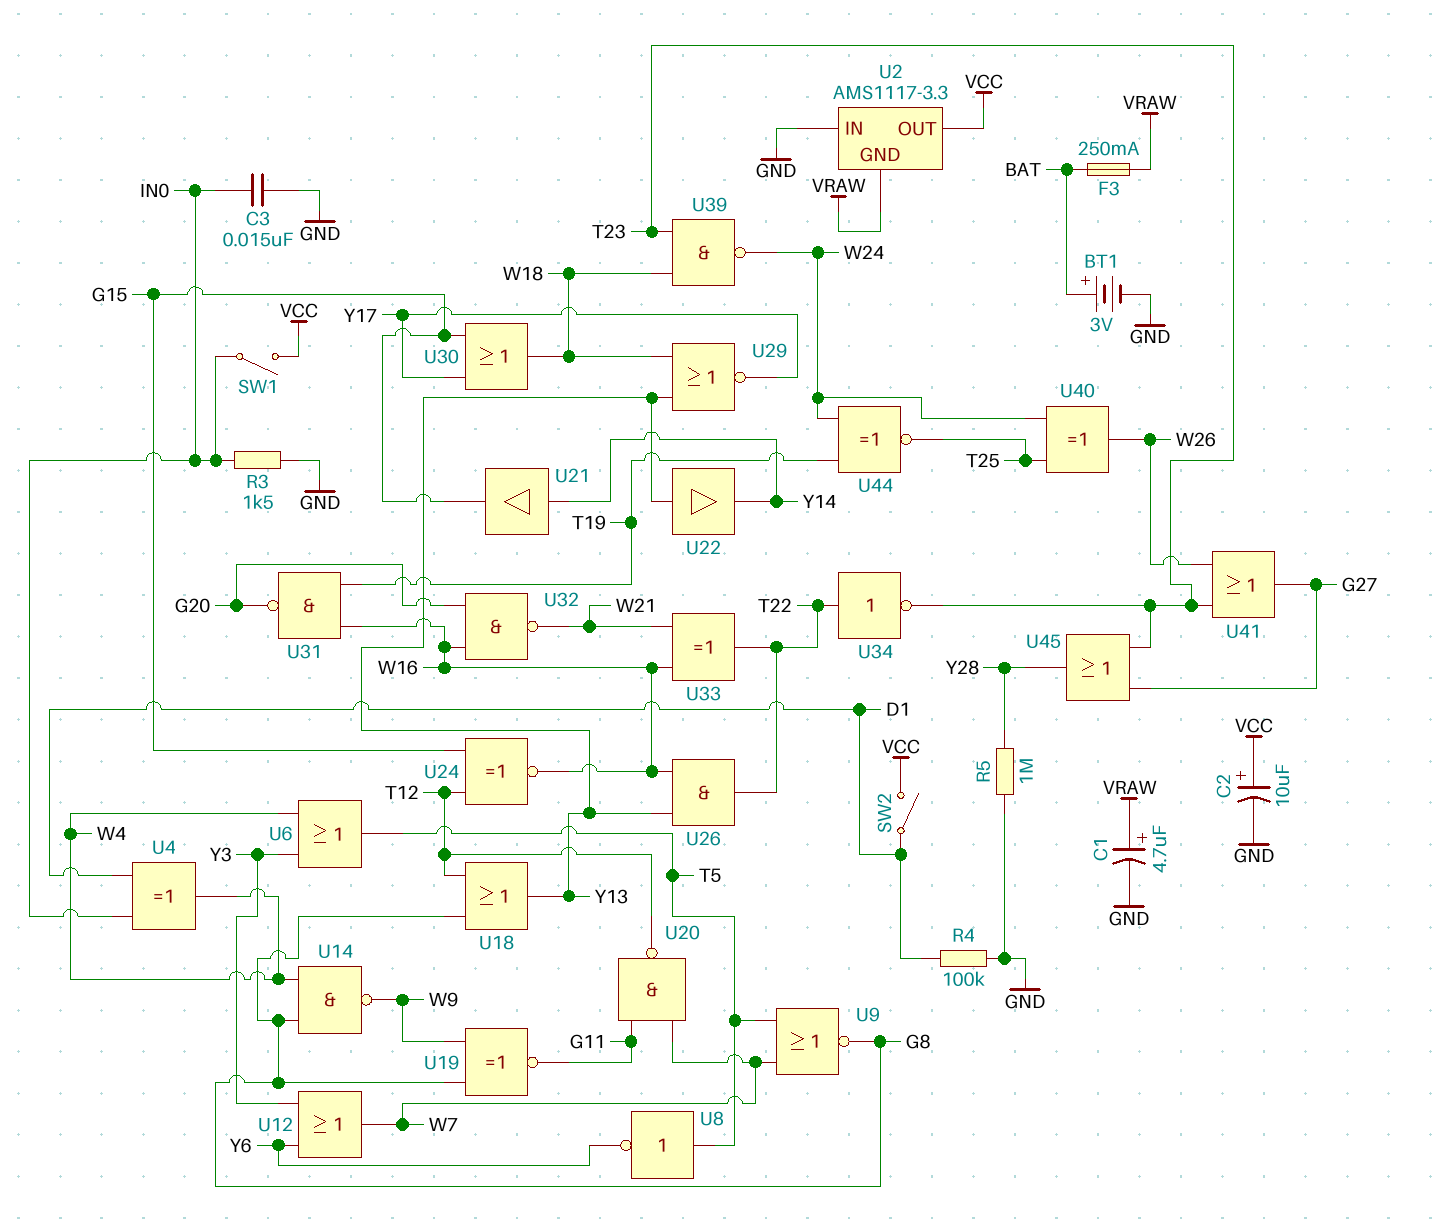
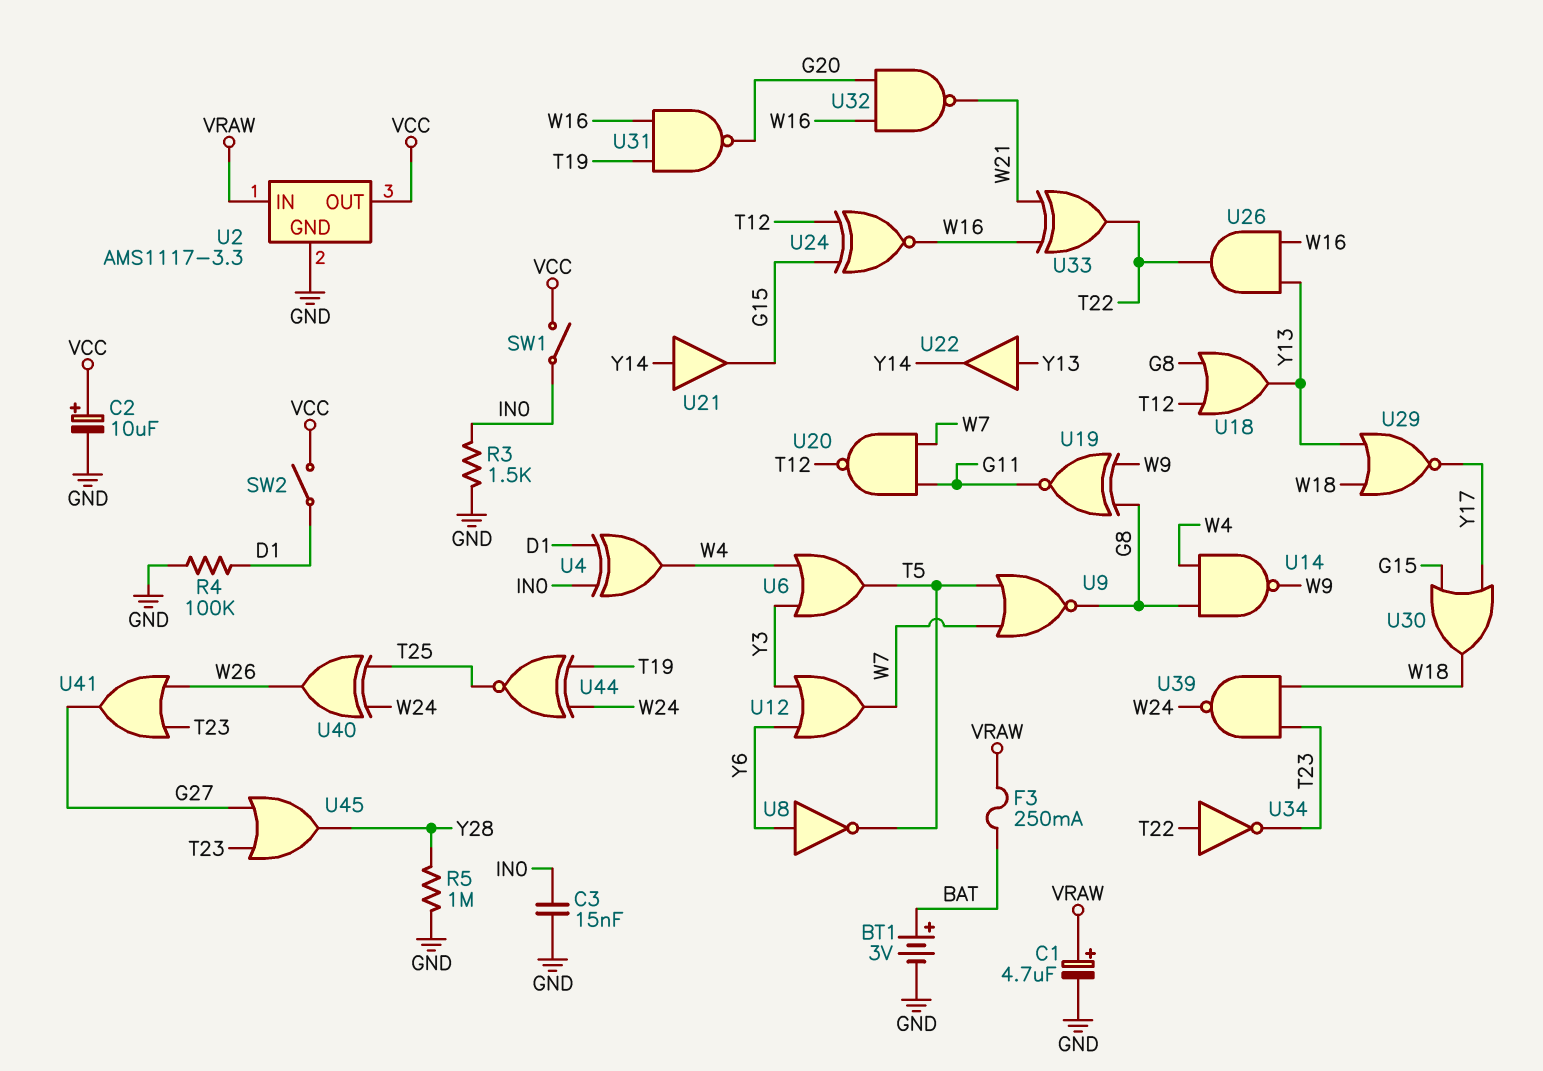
U2 pin GND: VRAW -> GND
U2 pin IN: GND -> VRAW
U8: NOT (in T5, out Y6) -> NOT (in Y6, out T5)

